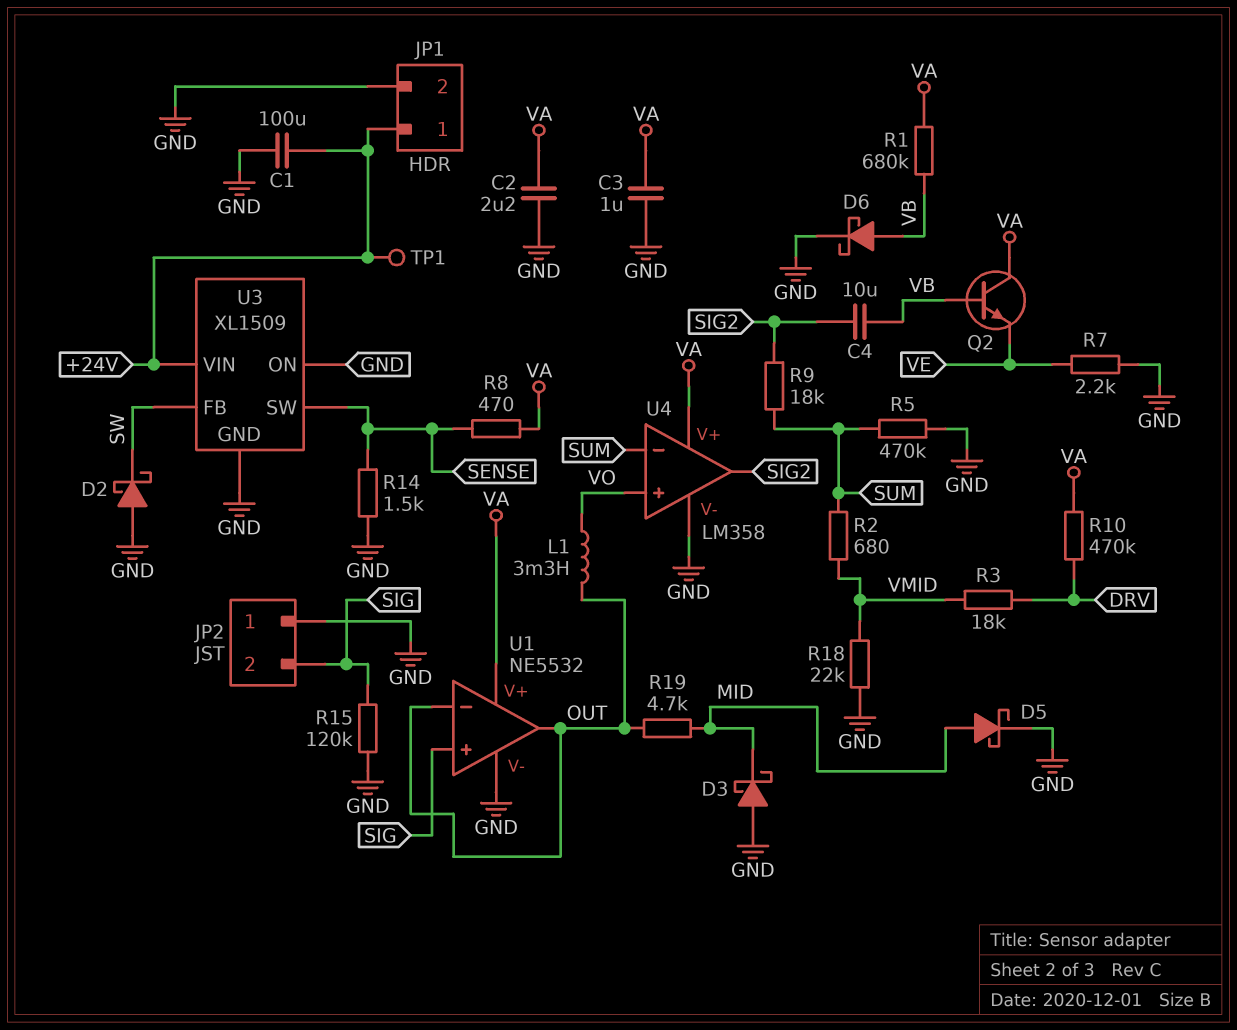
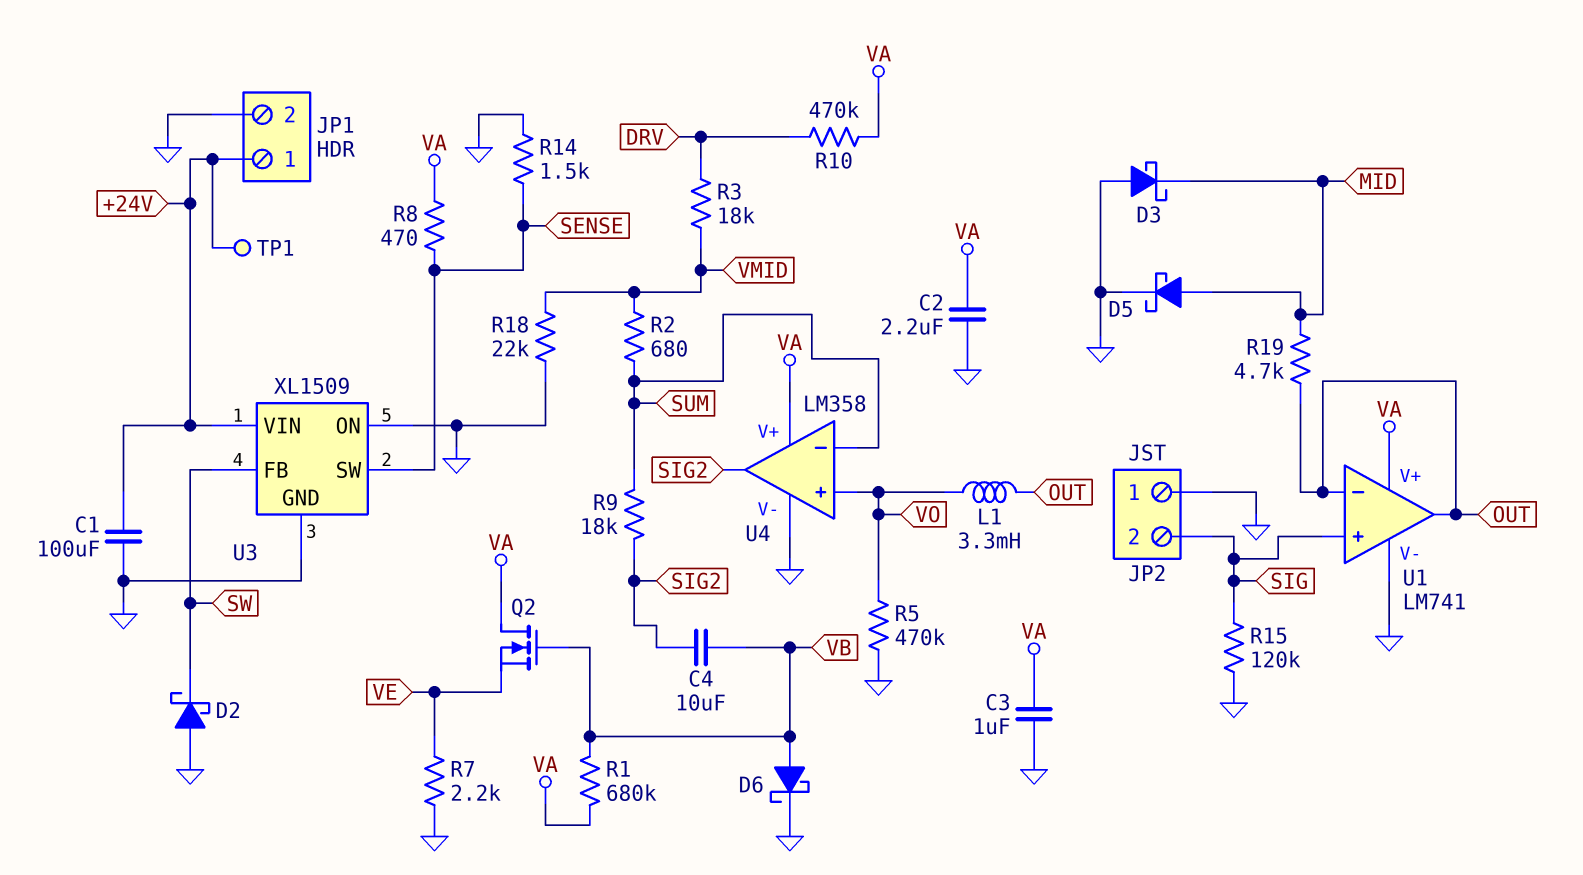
Q2: NPN (B VB, C VA, E VE) -> NMOS (G VB, D VA, S VE)
R5: 470k (GND, SUM) -> 470k (GND, VO)
U1: NE5532 -> LM741

